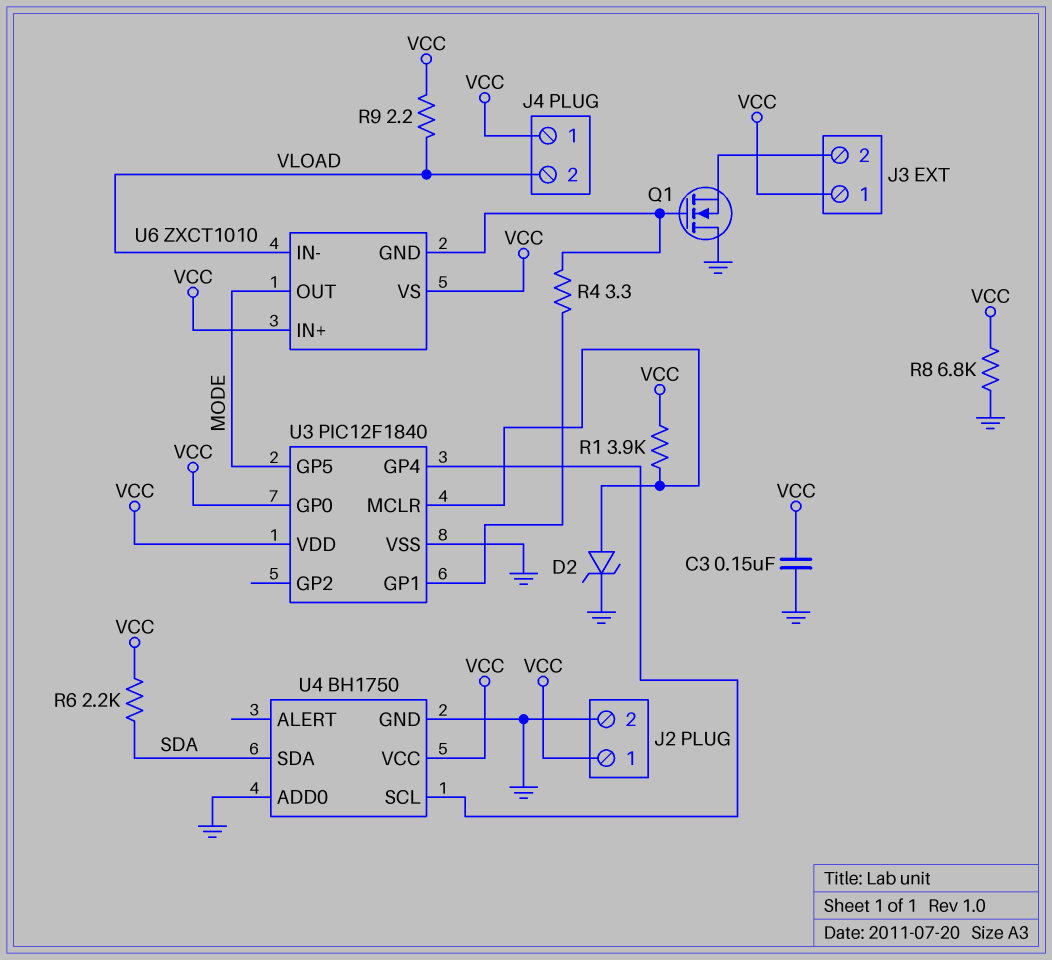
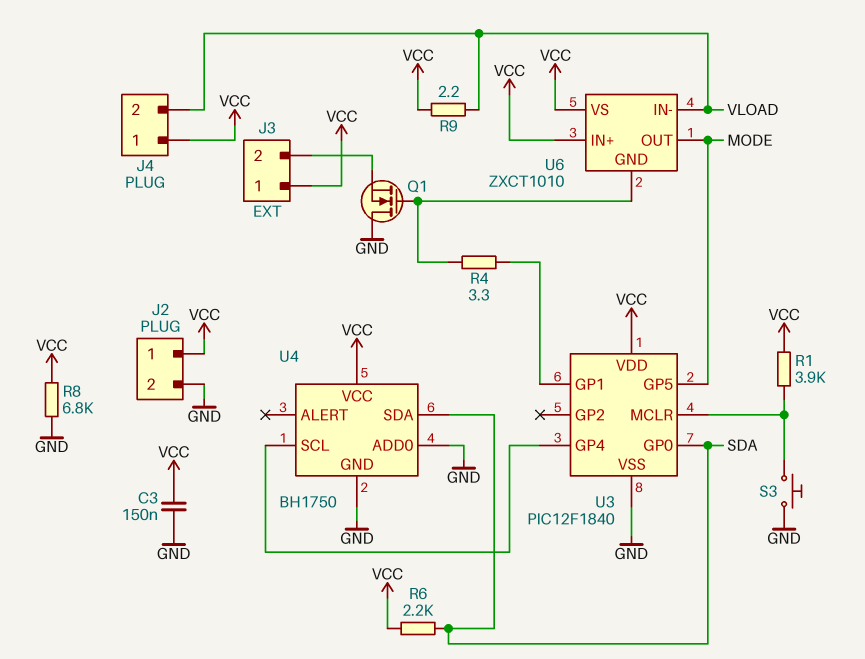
D2: zener (A U3/MCLR, K GND) -> none
S3: none -> button (GND, U3/MCLR)
U3 pin GP0: VCC -> SDA

